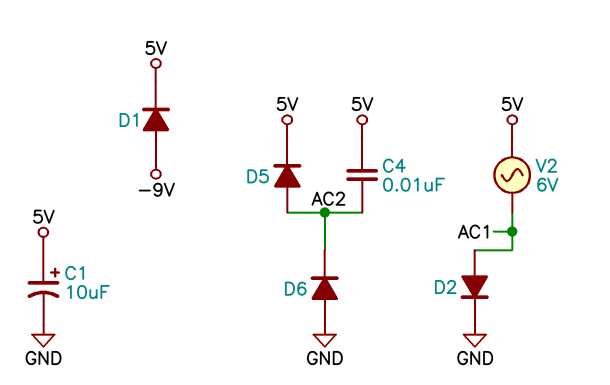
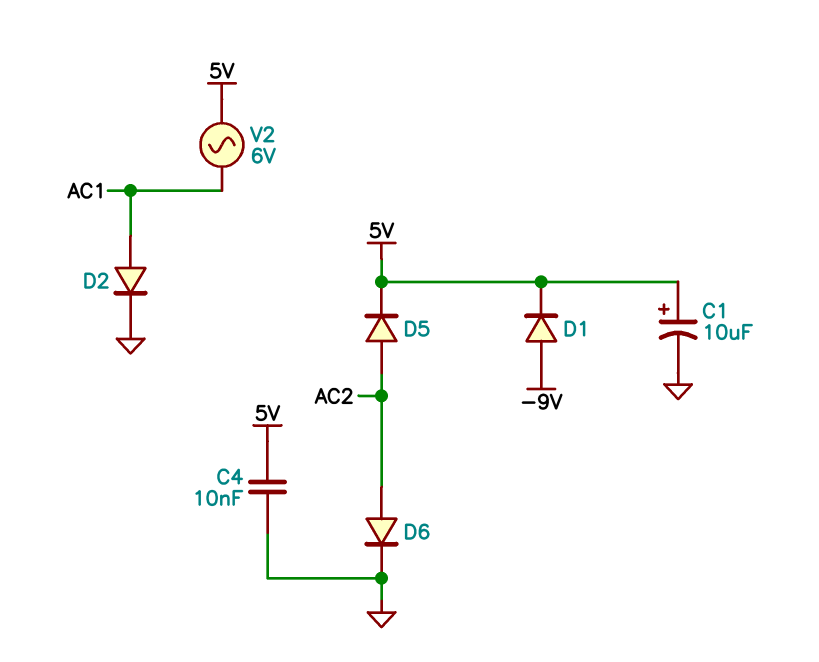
C4: 10nF (5V, AC2) -> 10nF (5V, GND)
D6: diode (A GND, K AC2) -> diode (A AC2, K GND)

